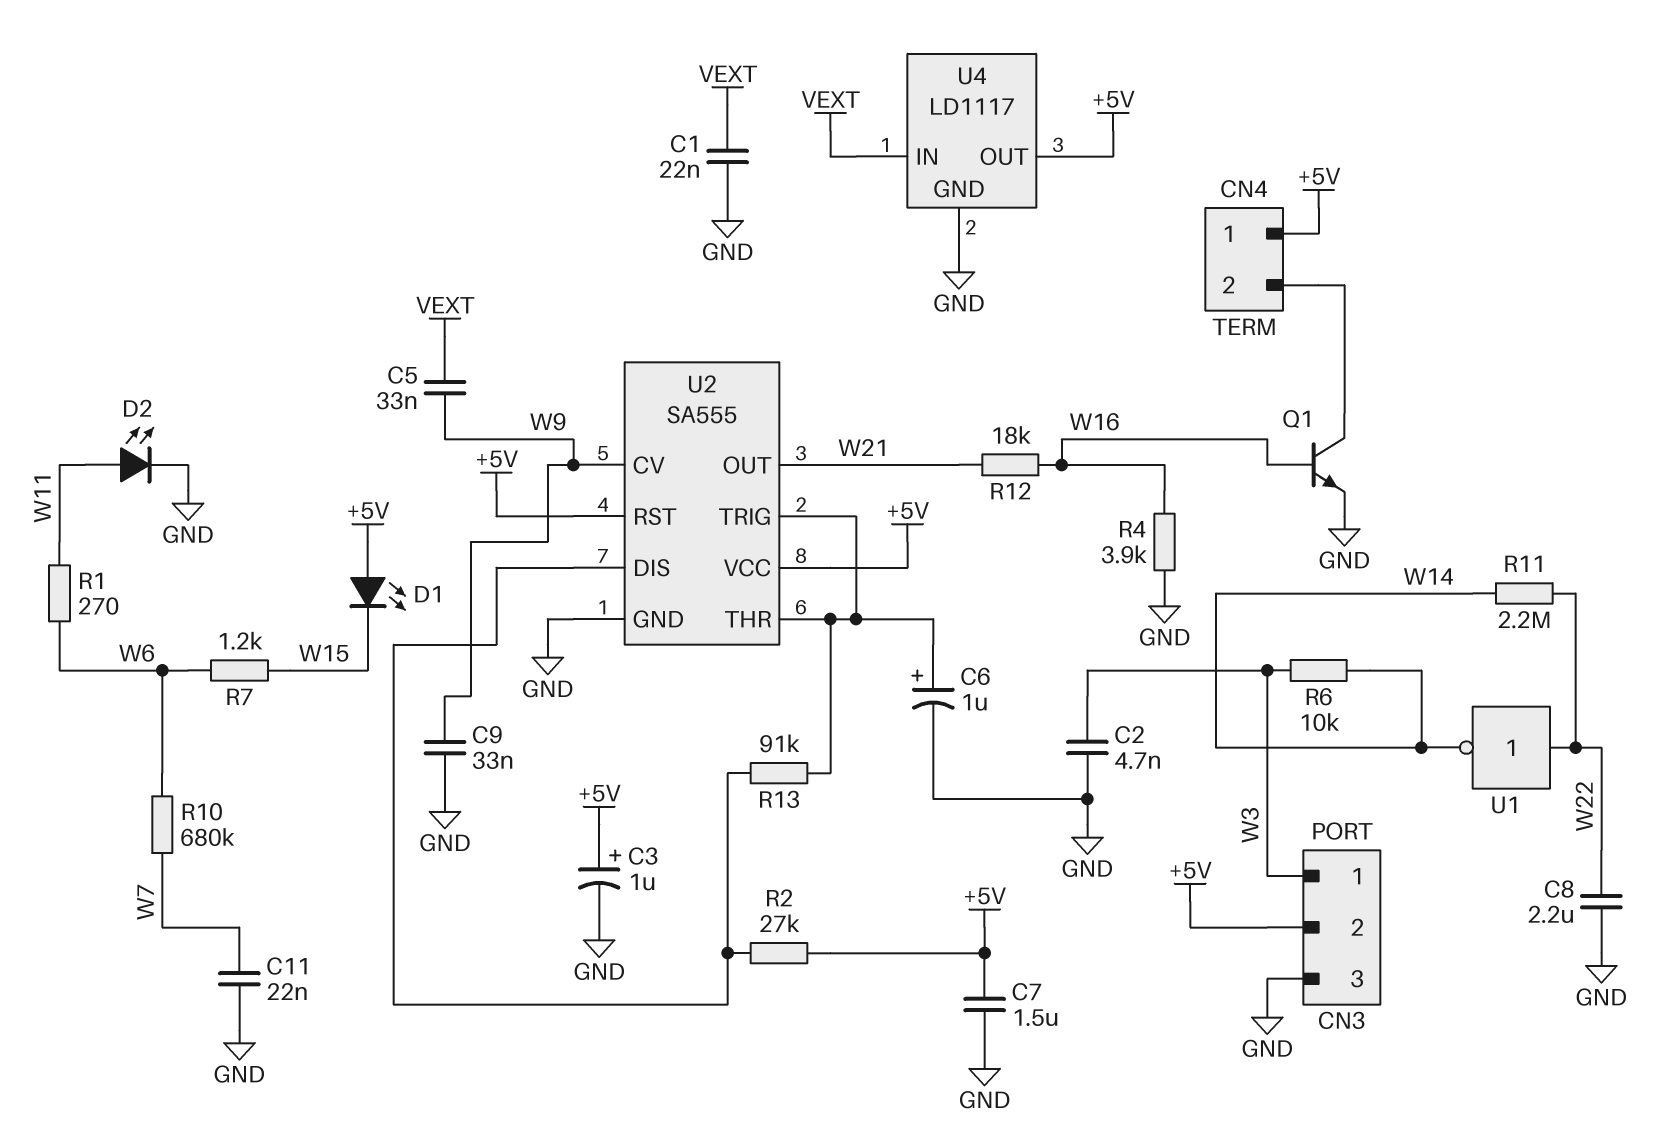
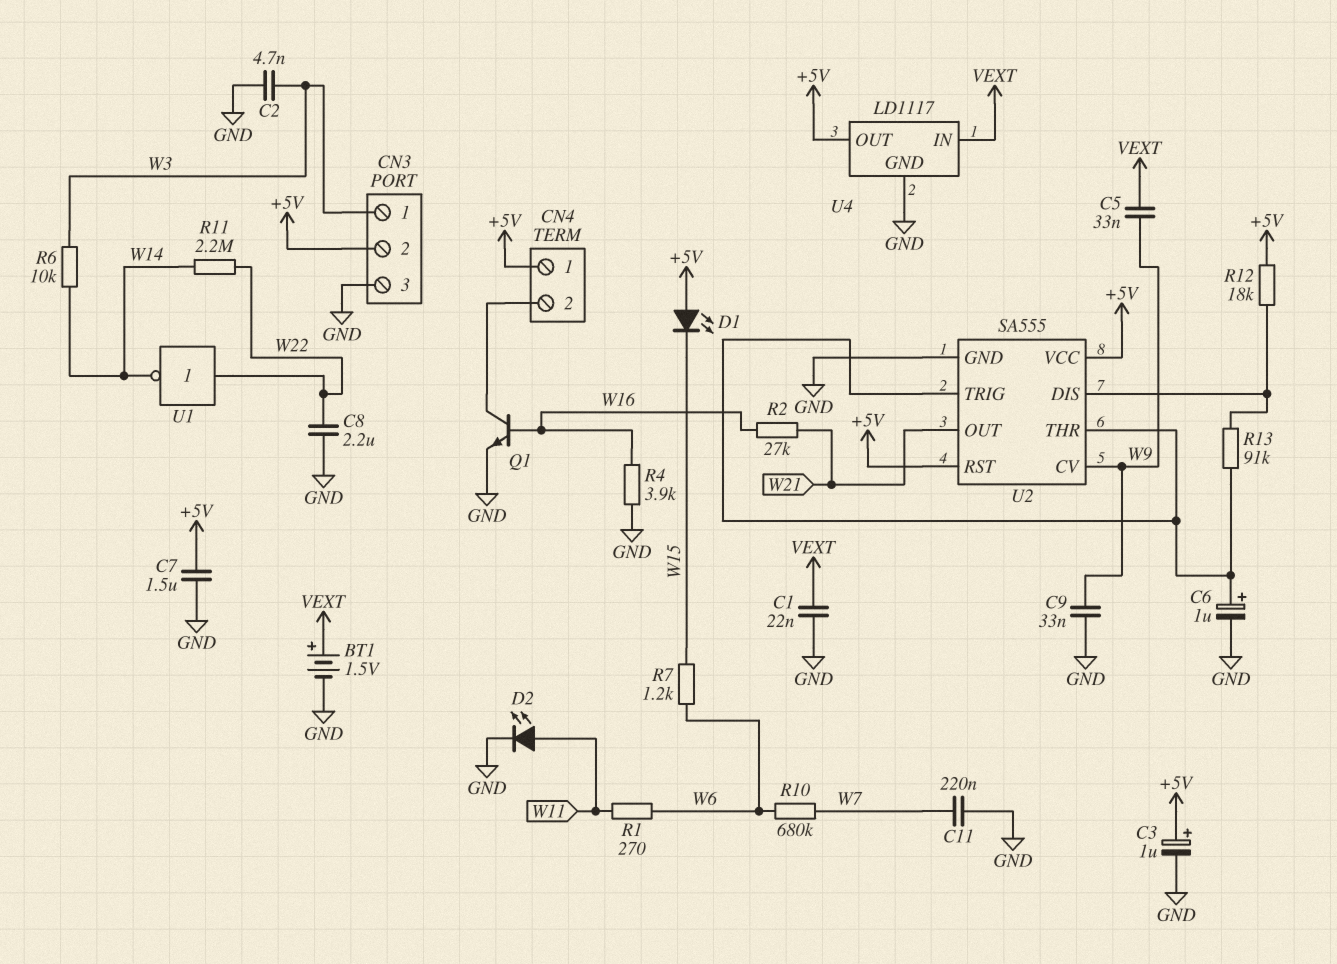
BT1: none -> 1.5V (plus VEXT, minus GND)
C11: 22nF (GND, W7) -> 220nF (GND, W7)
R2: 27k (+5V, U2/DIS) -> 27k (W16, W21)
R12: 18k (W16, W21) -> 18k (+5V, U2/DIS)

